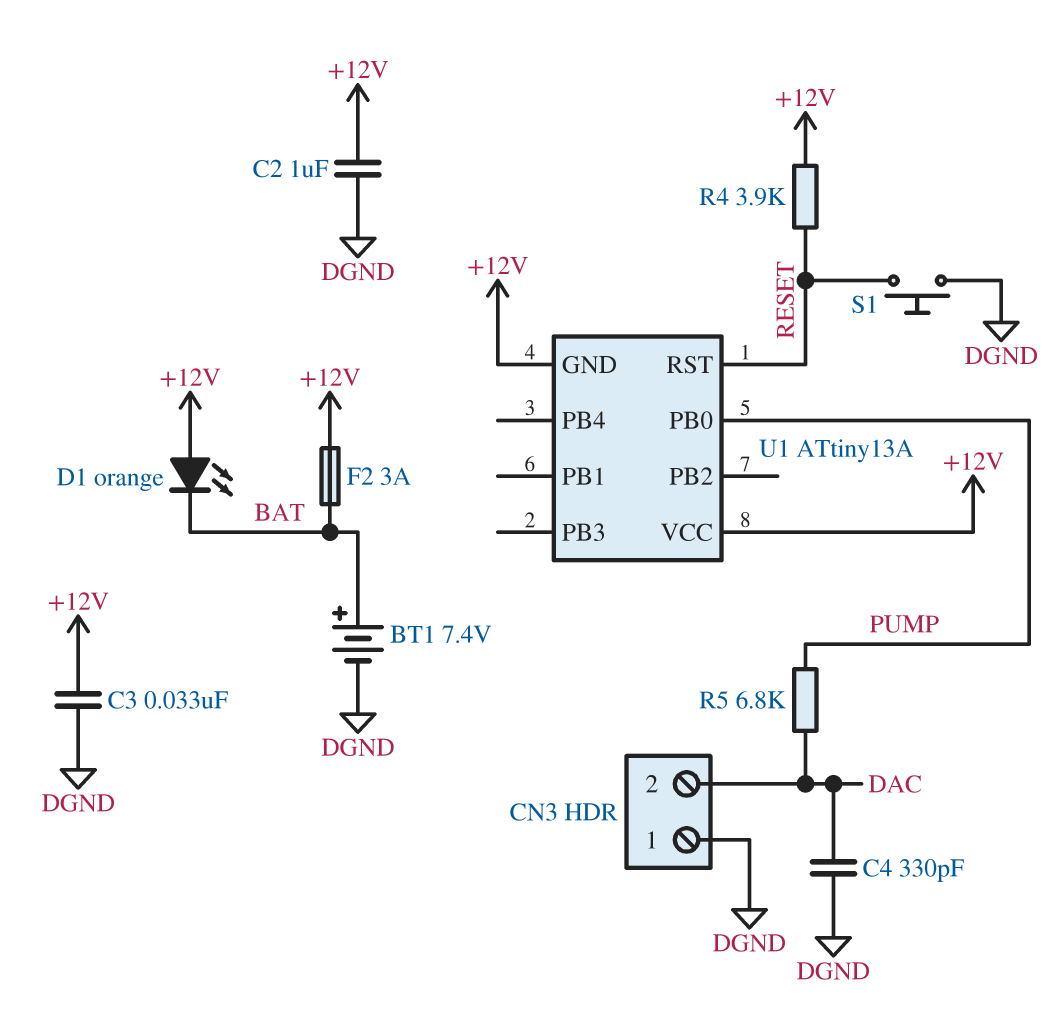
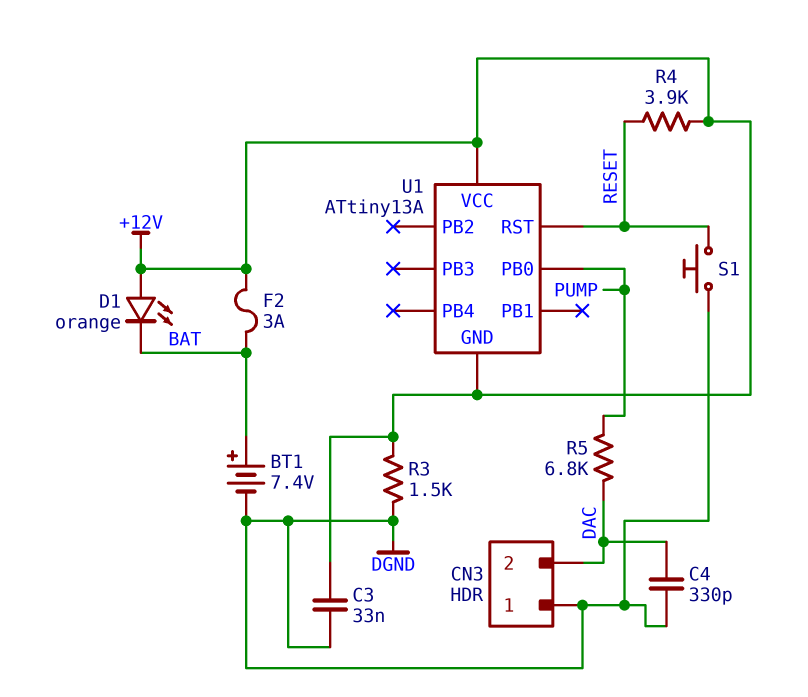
C2: 1uF (+12V, DGND) -> none
R3: none -> 1.5k (+12V, DGND)

